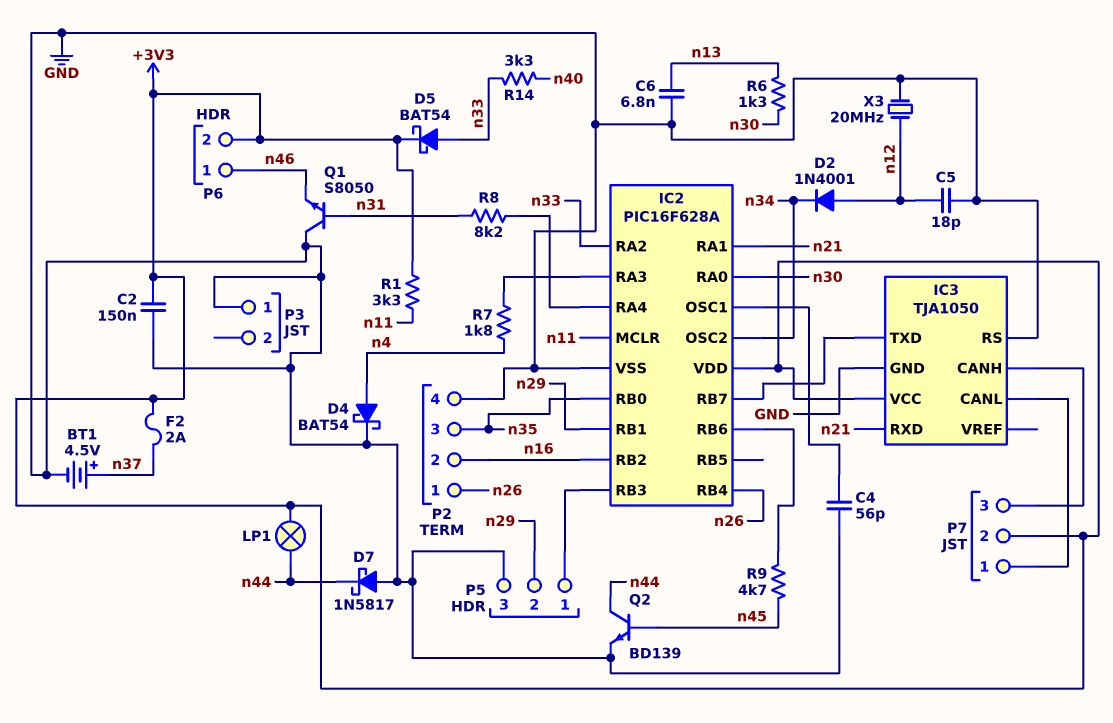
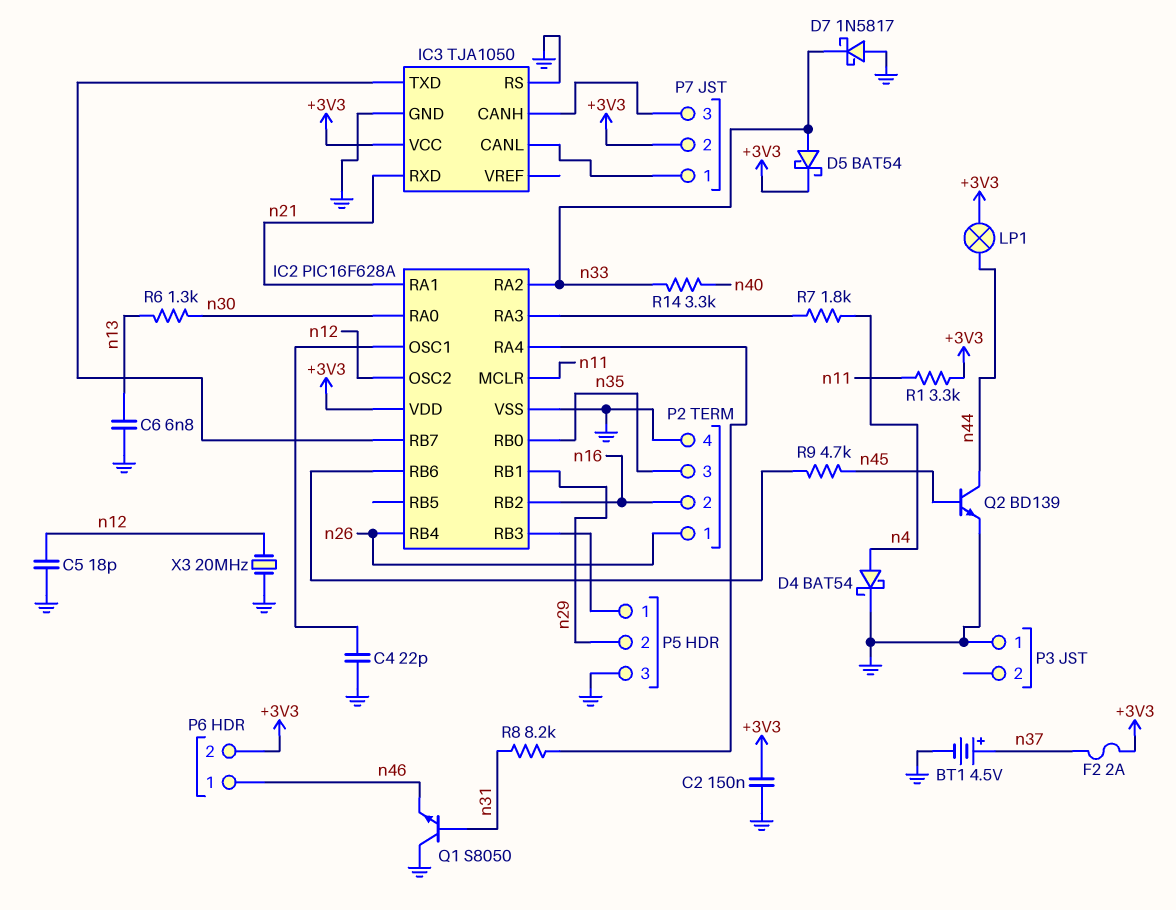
C4: 56pF (GND, IC2/OSC1) -> 22pF (GND, IC2/OSC1)
D2: diode 1N4001 (A n12, K n34) -> none
D7: schottky 1N5817 (A GND, K n44) -> schottky 1N5817 (A GND, K n33)
IC2 pin OSC2: n34 -> n12

